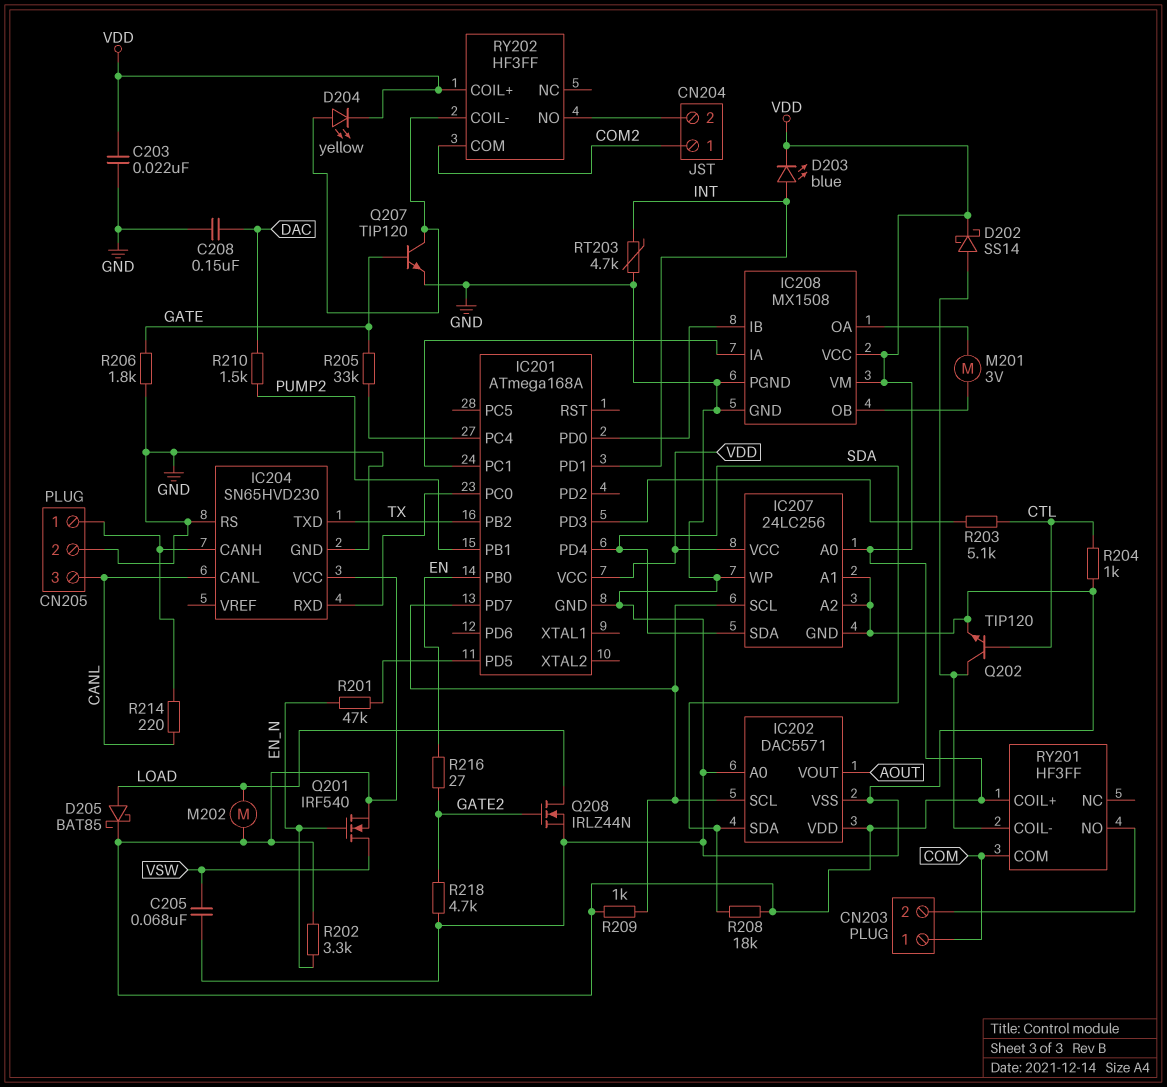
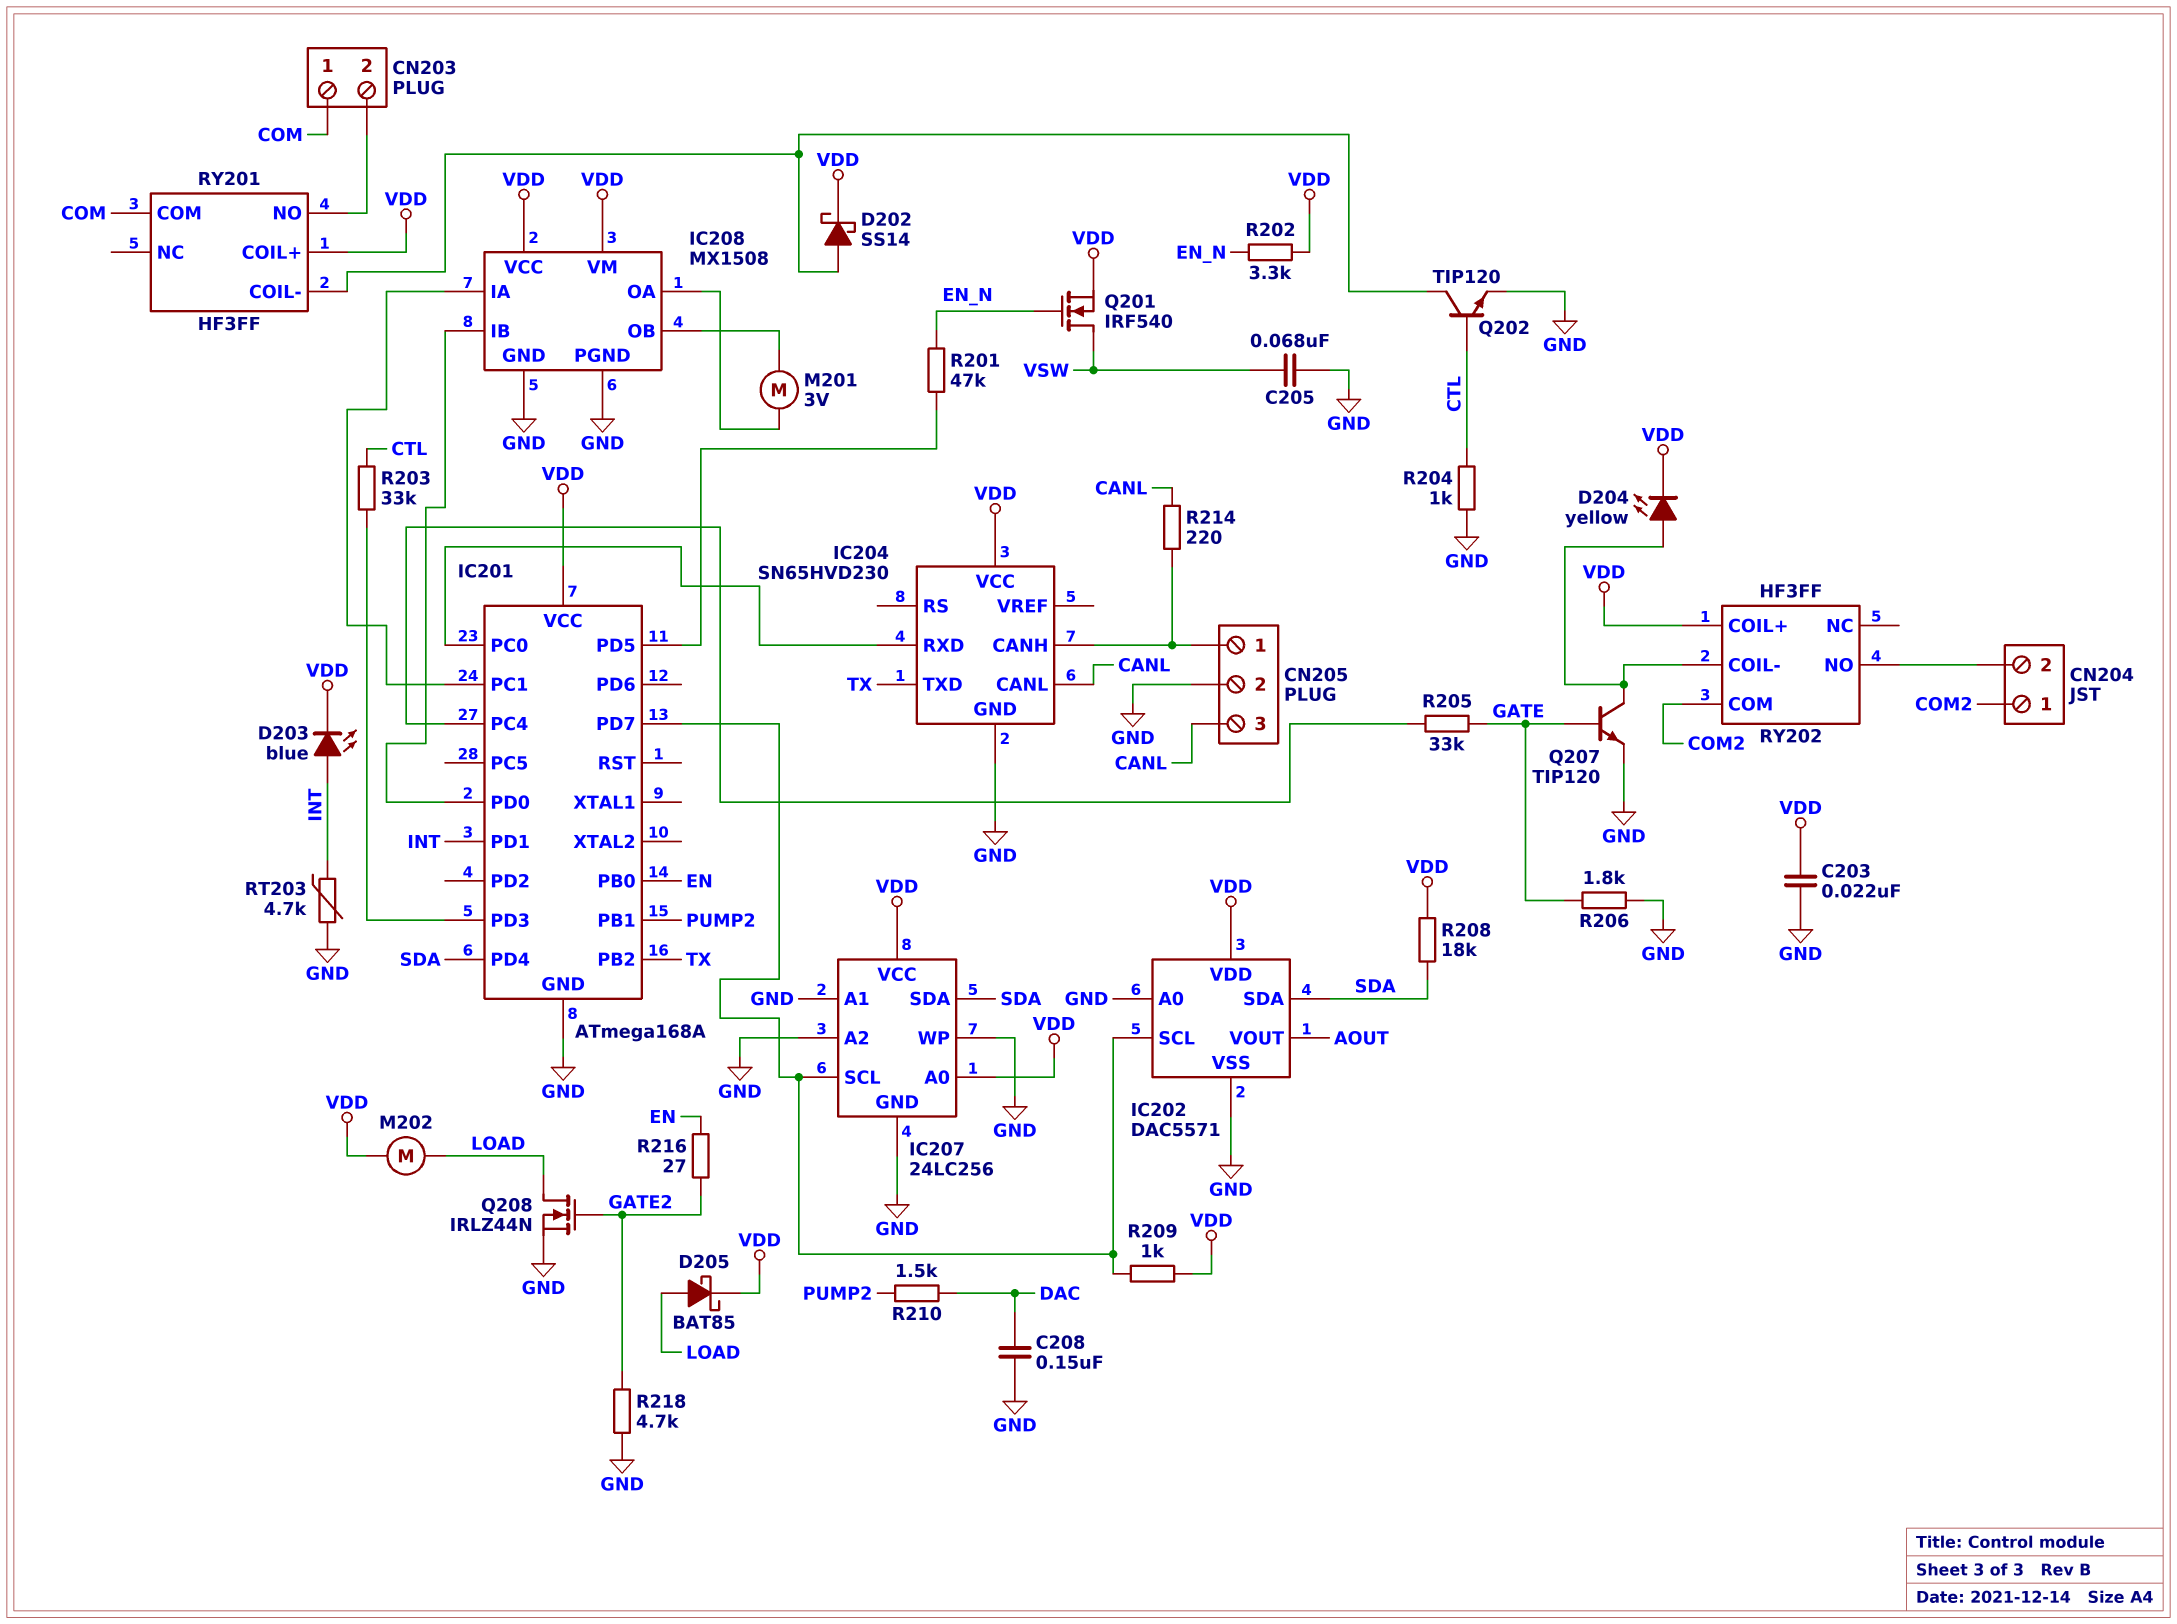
IC204 pin RS: GND -> none
R203: 5.1k (CTL, IC201/PD3) -> 33k (CTL, IC201/PD3)

